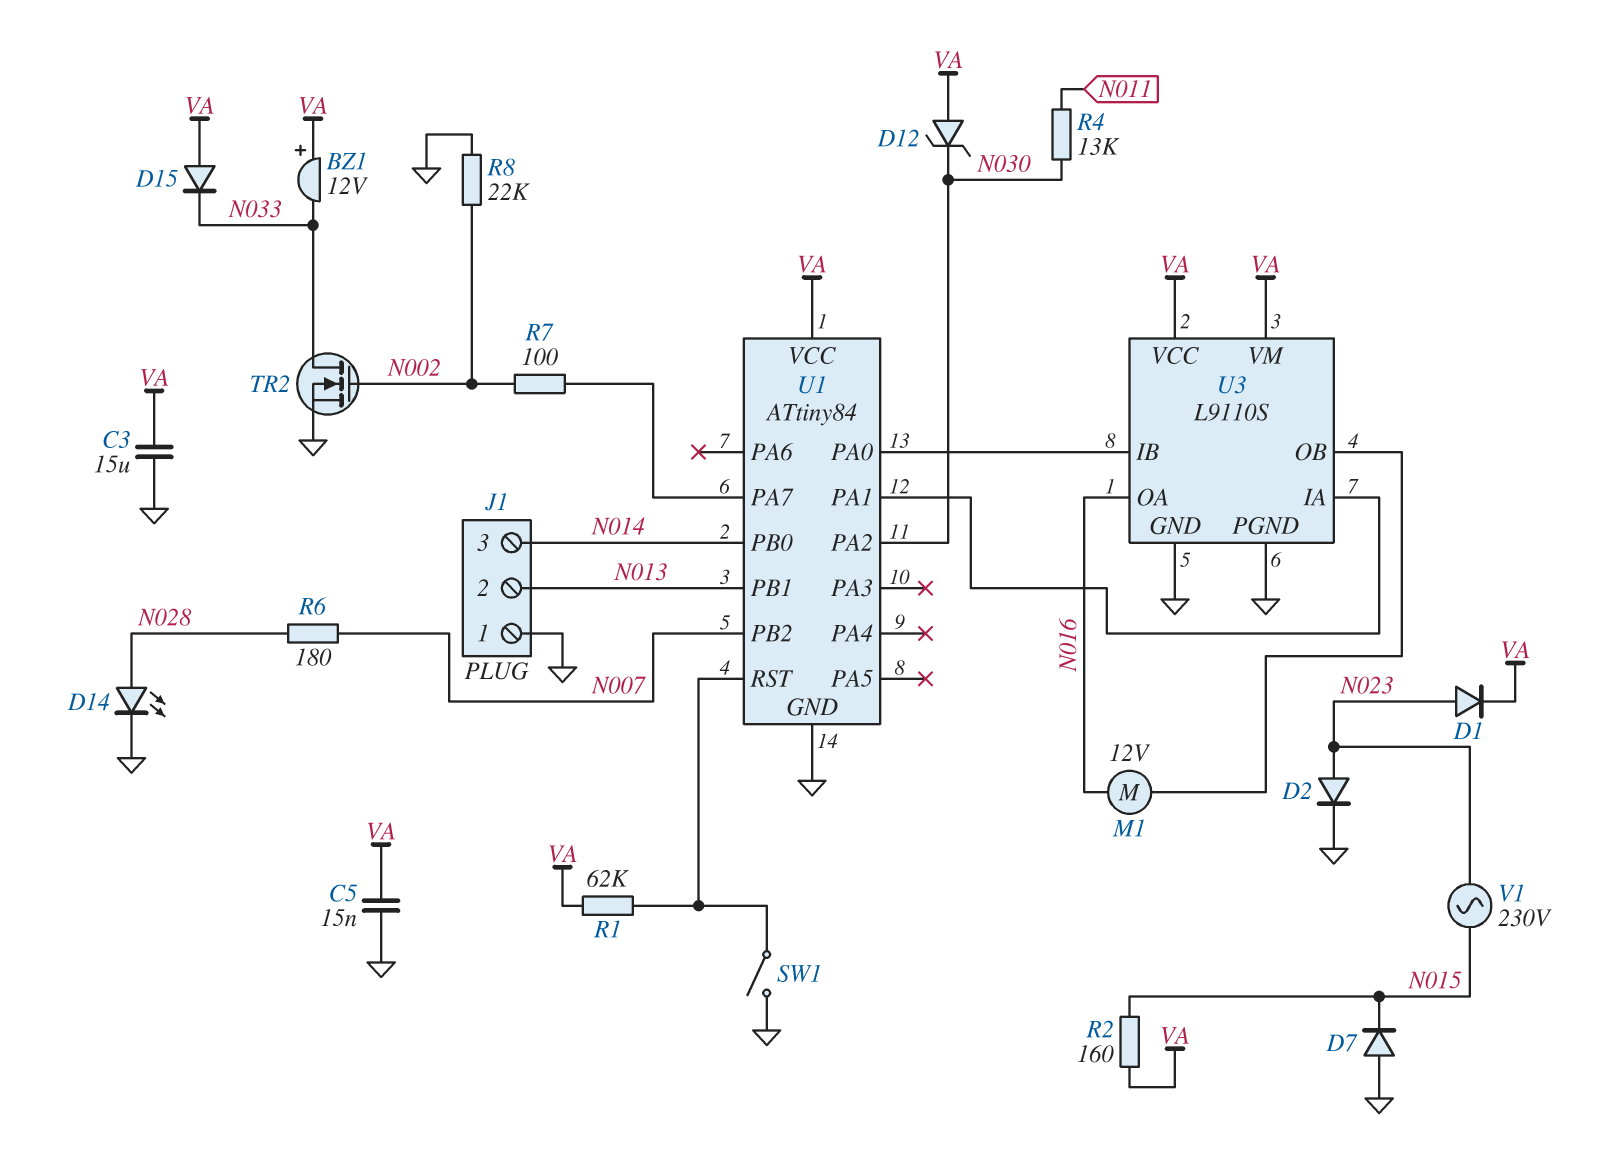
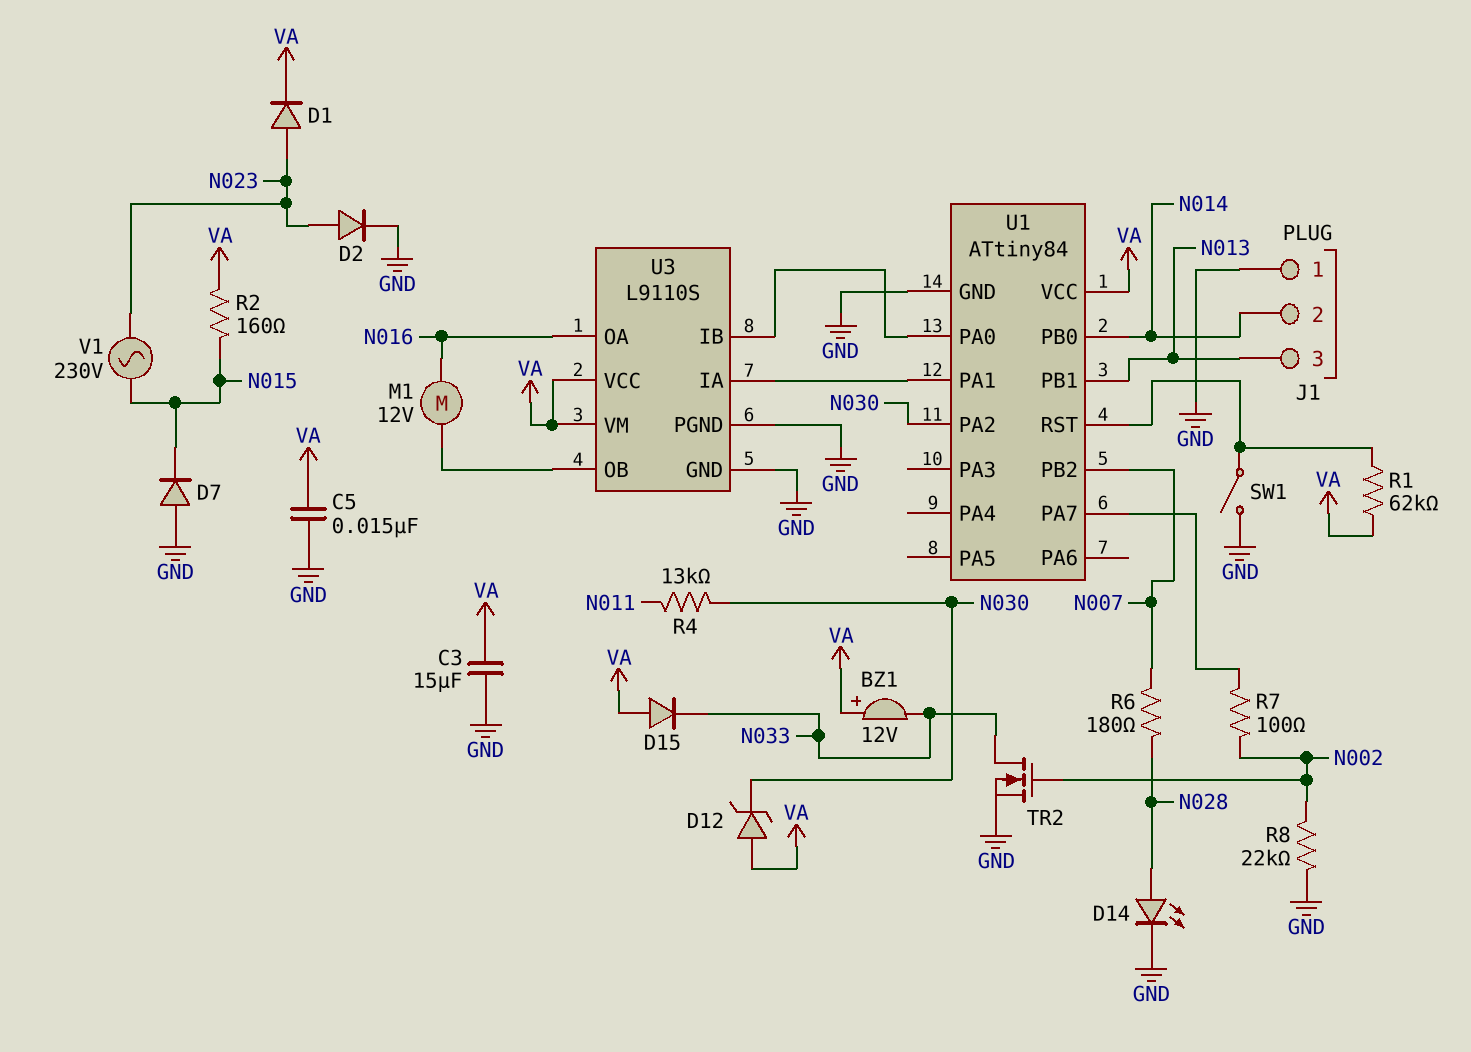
J1 pin 2: N013 -> N014
J1 pin 3: N014 -> N013

